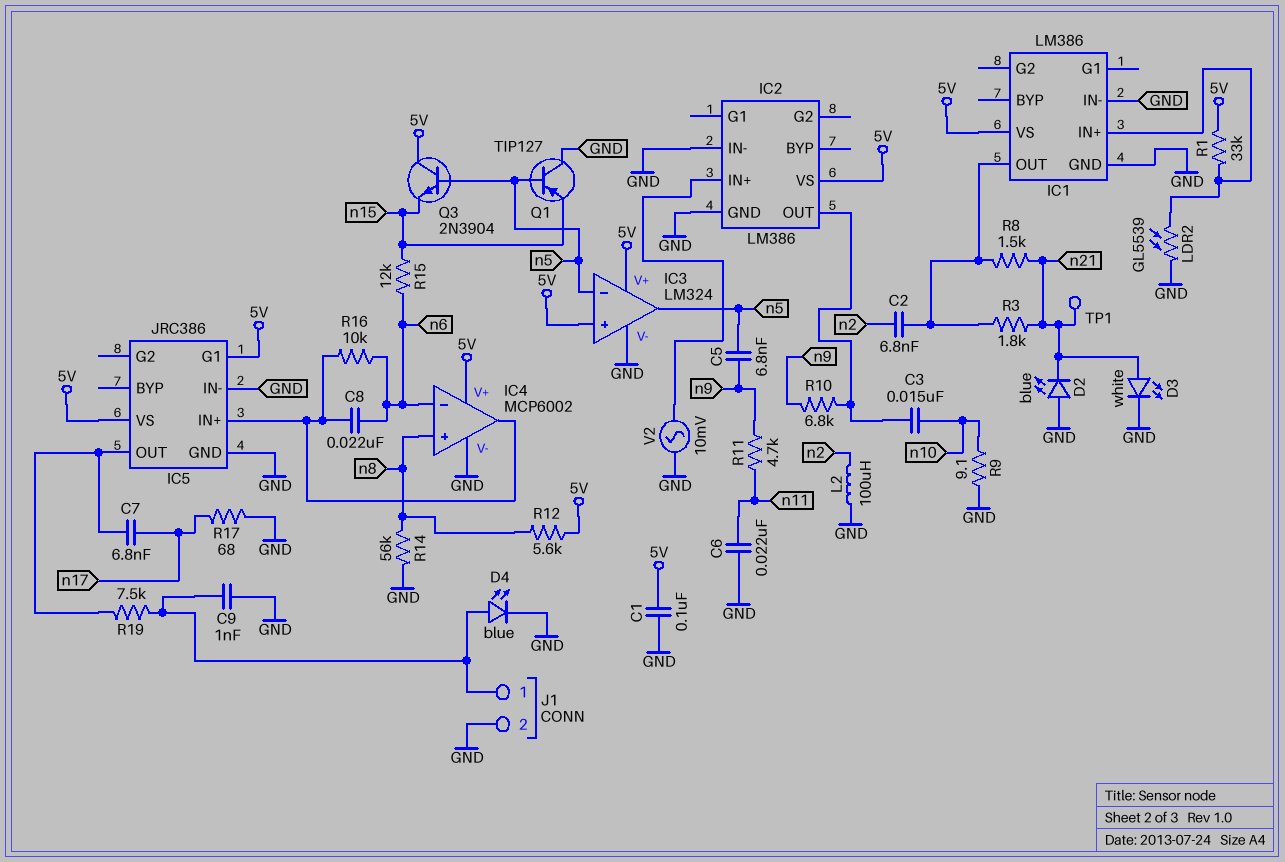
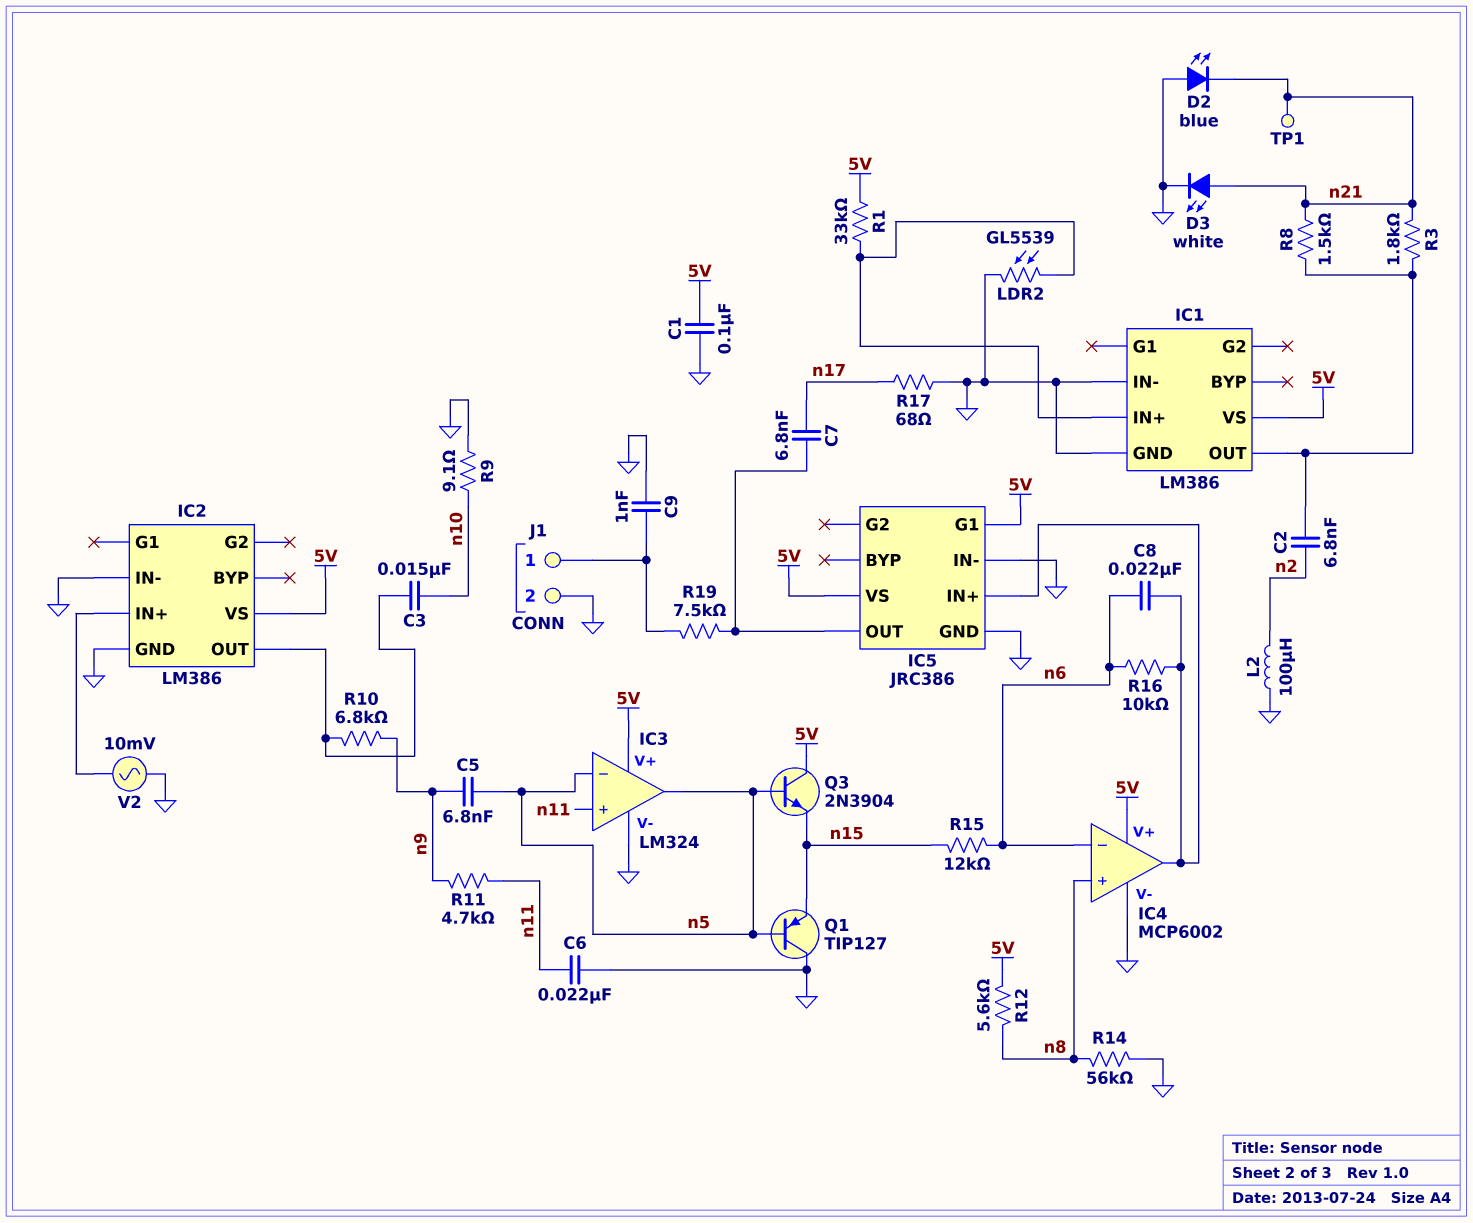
D4: LED blue (A J1/1, K GND) -> none
IC3 pin in+: 5V -> n11

